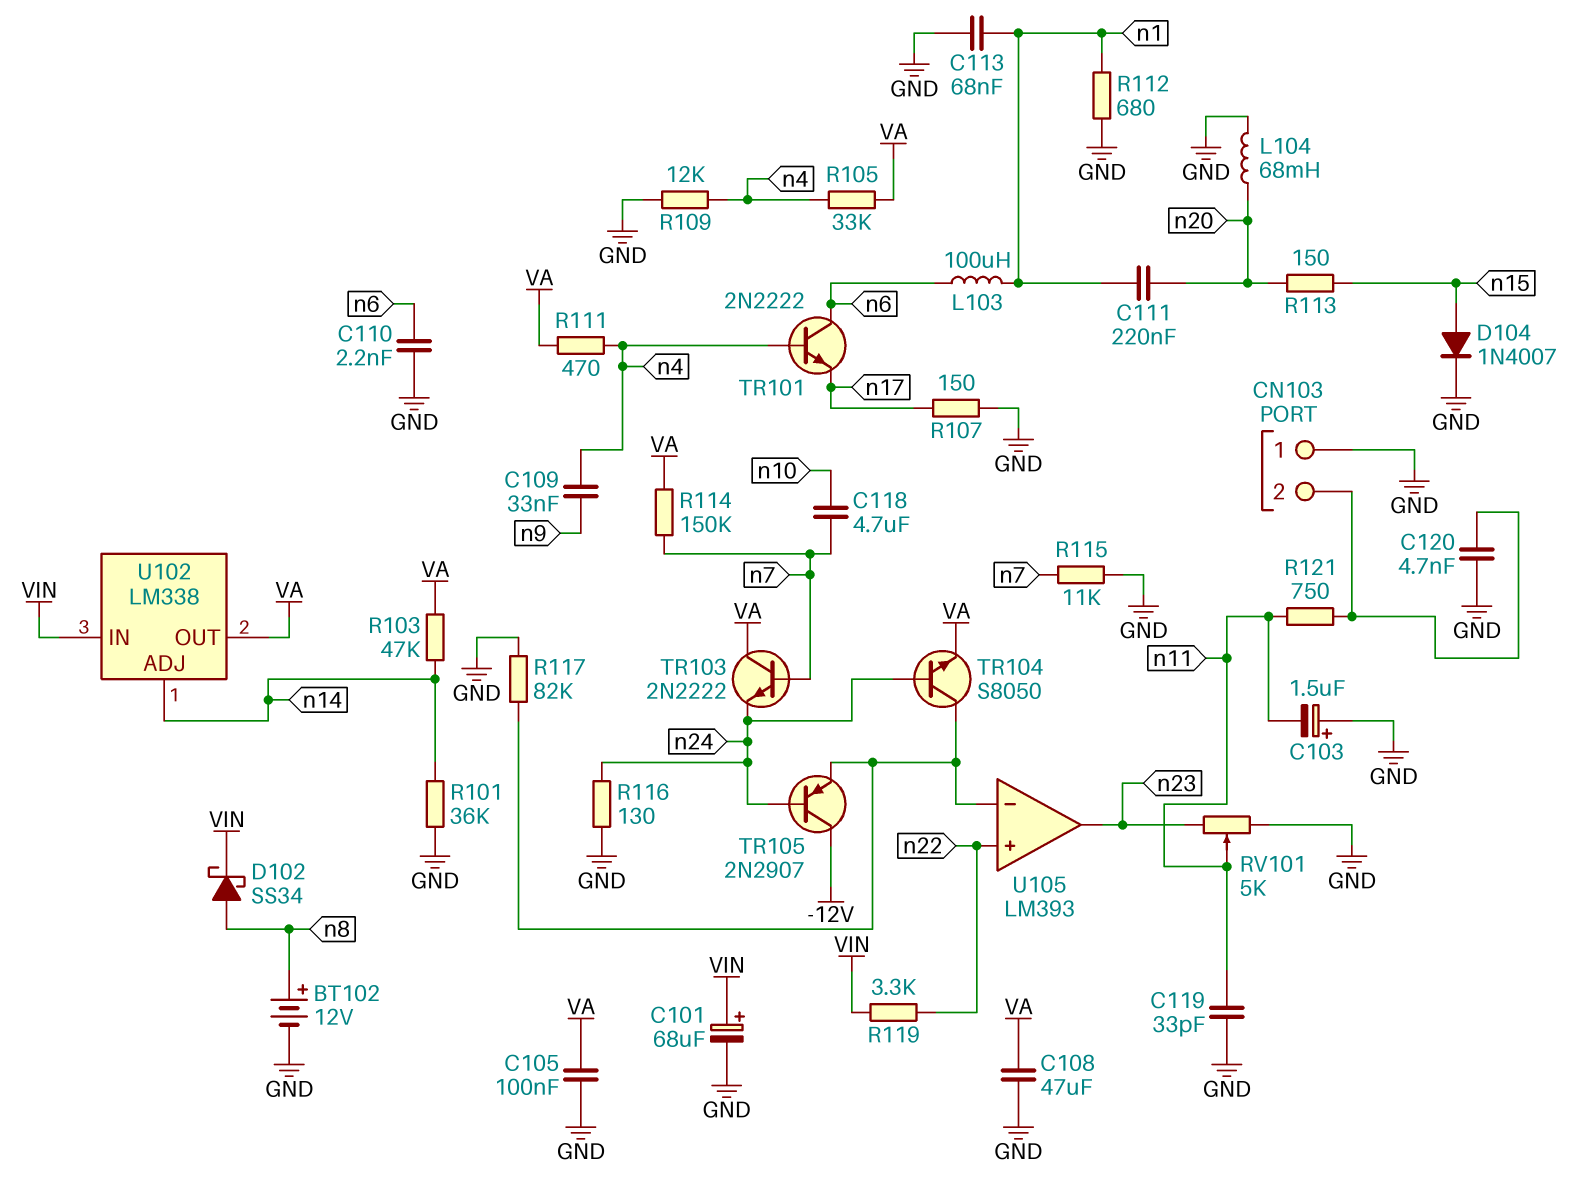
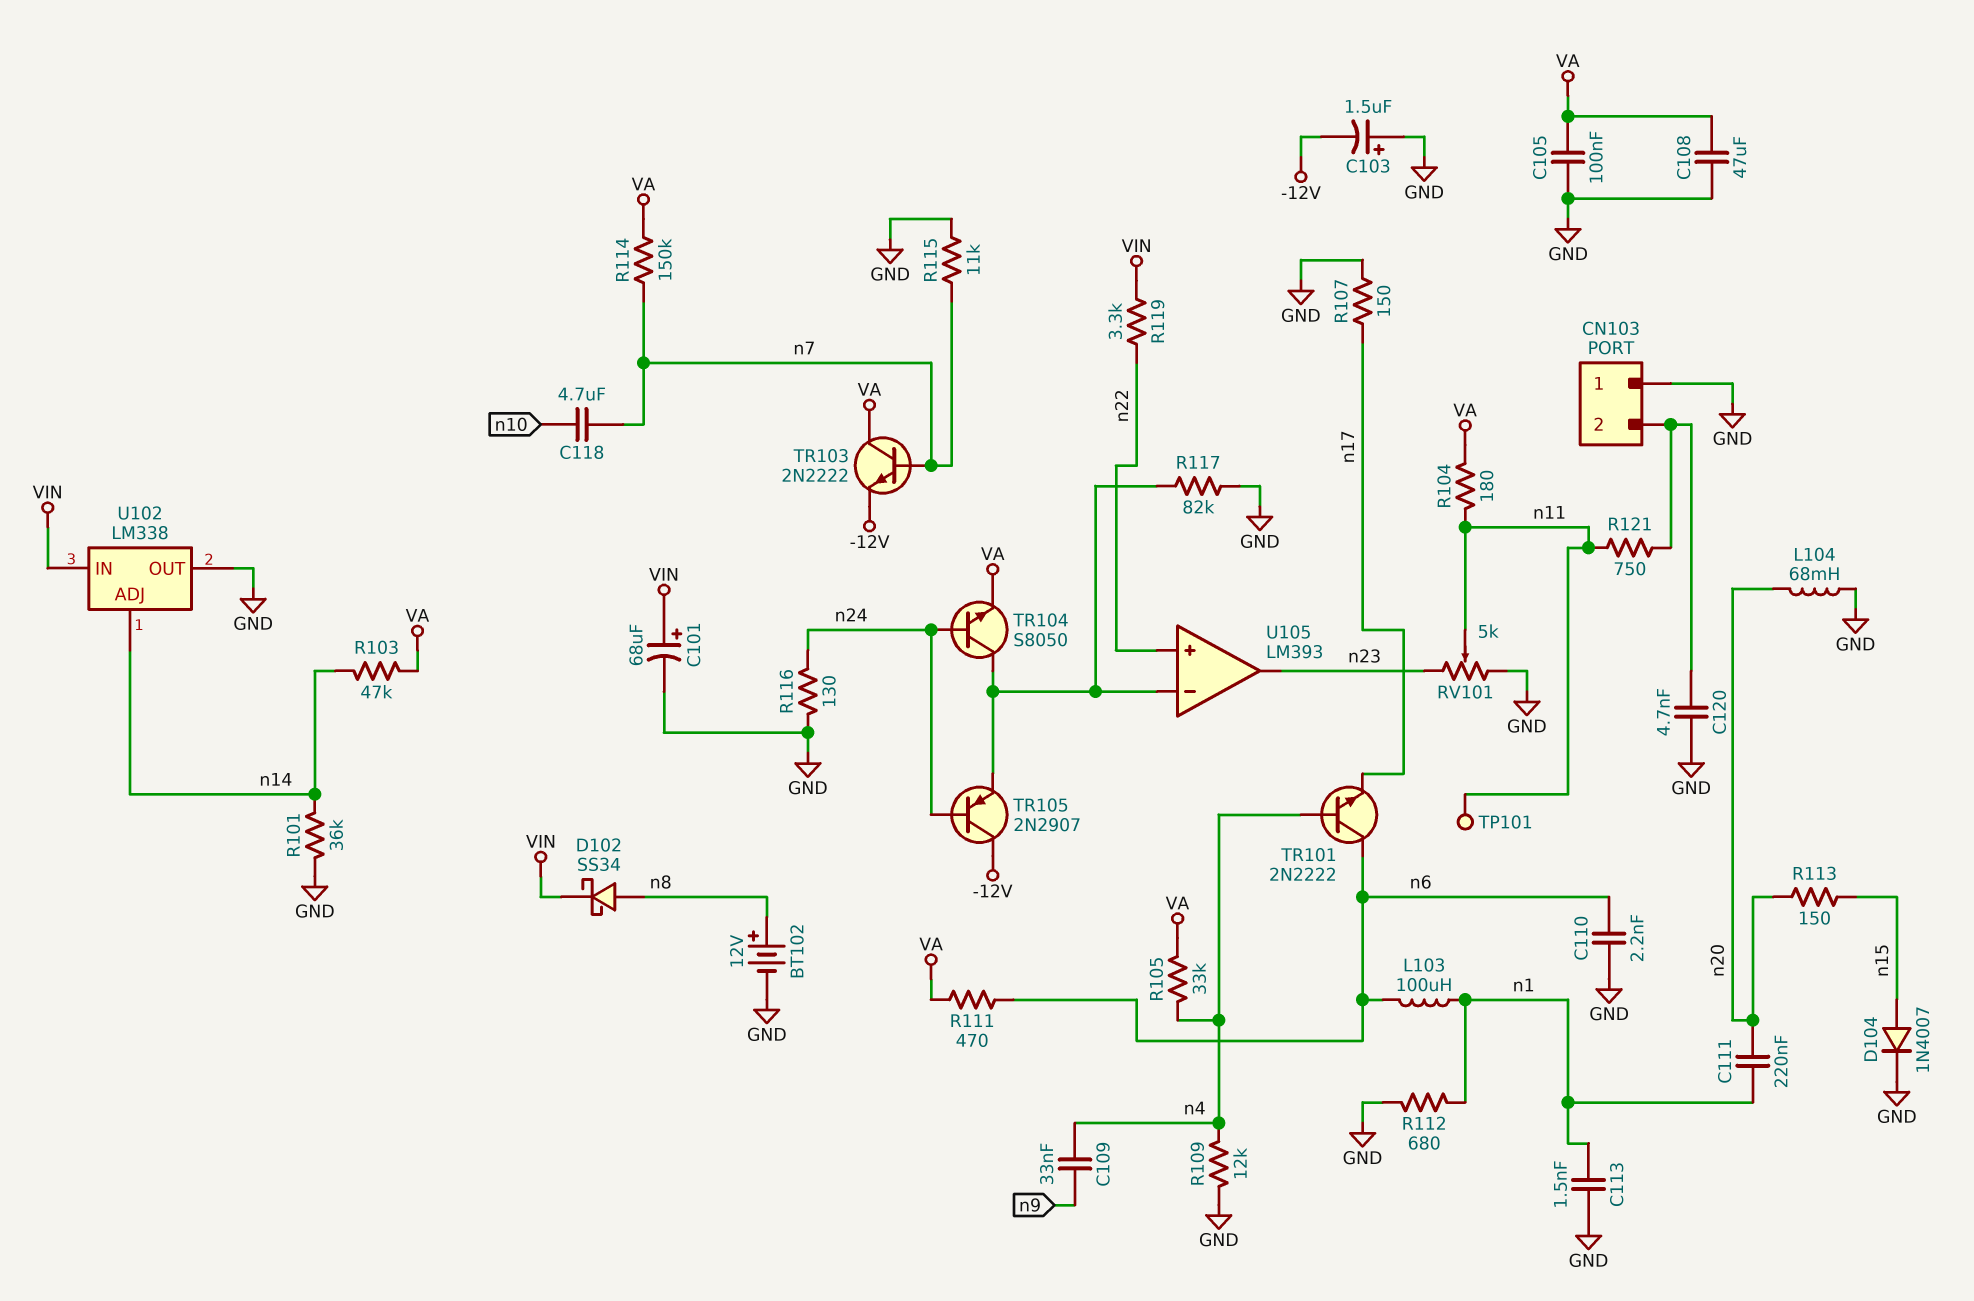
C103: 1.5uF (plus GND, minus n11) -> 1.5uF (plus GND, minus -12V)
C113: 68nF (GND, n1) -> 1.5nF (GND, n1)
C119: 33pF (GND, n11) -> none
R104: none -> 180 (VA, n11)
R111: 470 (VA, n4) -> 470 (VA, n6)
TP101: none -> test point (n11)
TR103: NPN 2N2222 (B n7, C VA, E n24) -> NPN 2N2222 (B n7, C VA, E -12V)
U102 pin OUT: VA -> GND

